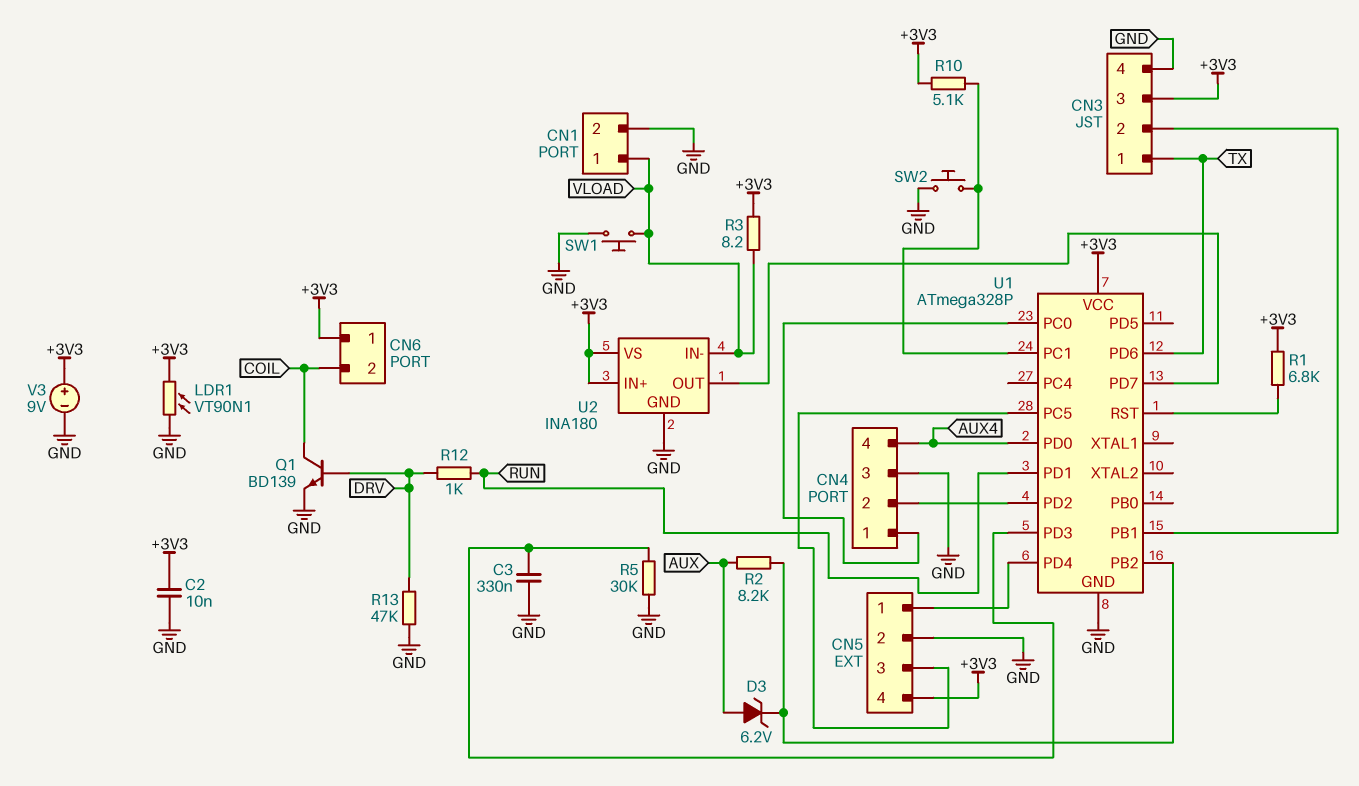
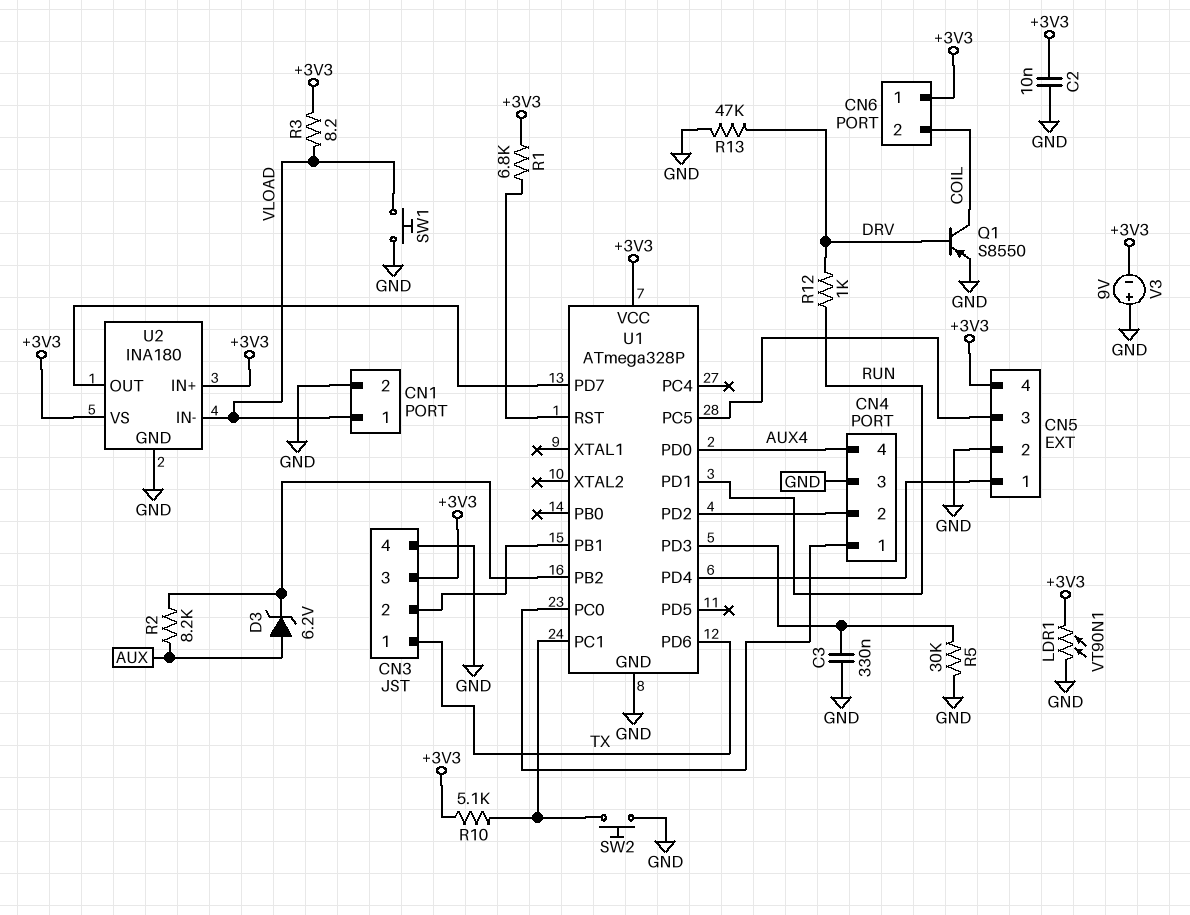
Q1: NPN BD139 (B DRV, C COIL, E GND) -> PNP S8550 (B DRV, C COIL, E GND)
V3: 9V (plus +3V3, minus GND) -> 9V (plus GND, minus +3V3)

